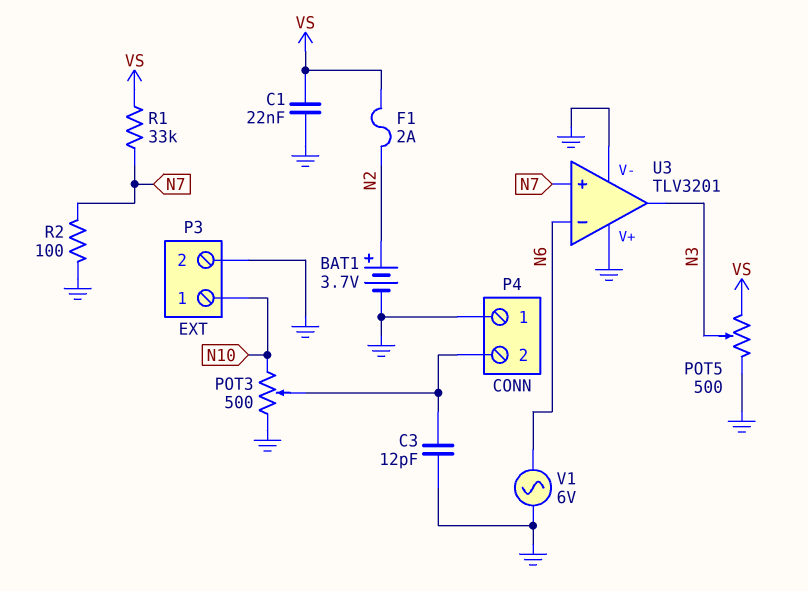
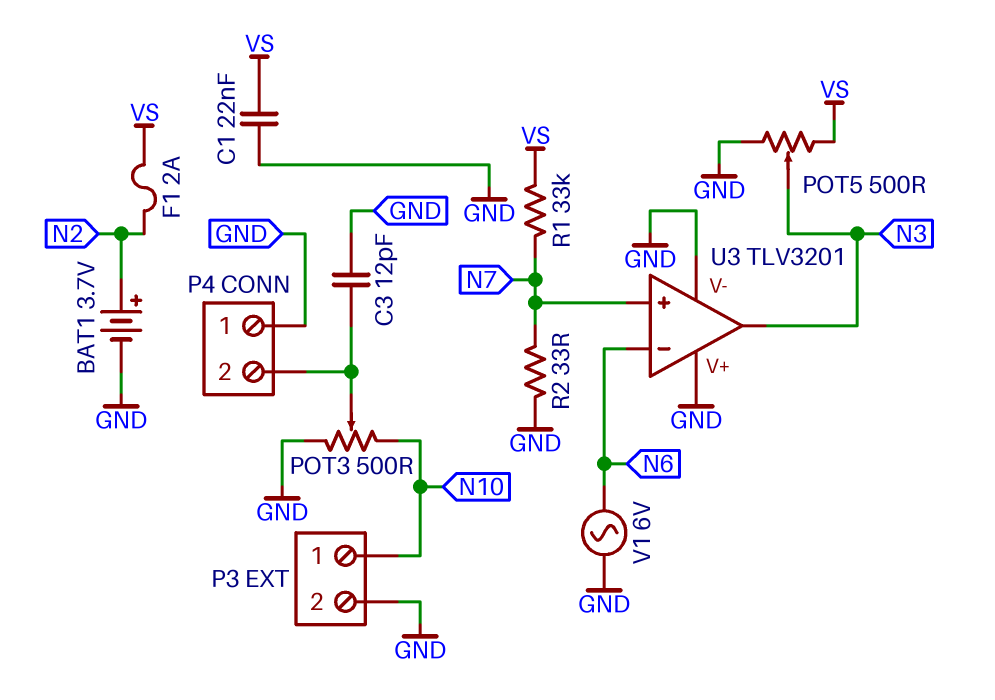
R2: 100 (GND, N7) -> 33 (GND, N7)

